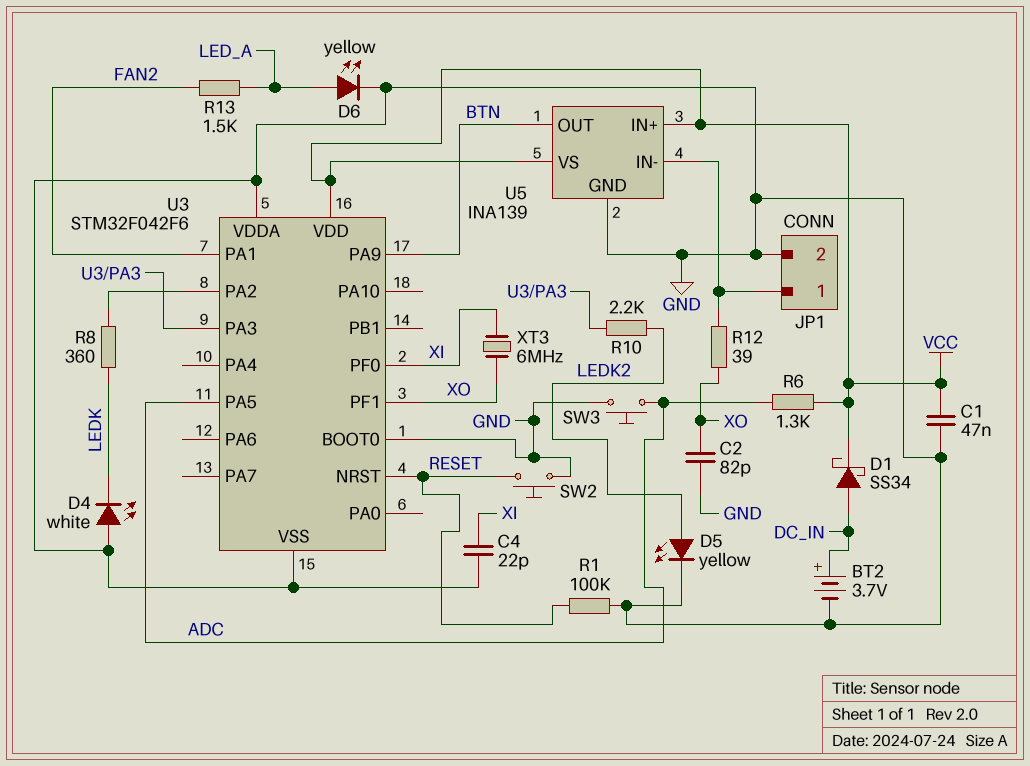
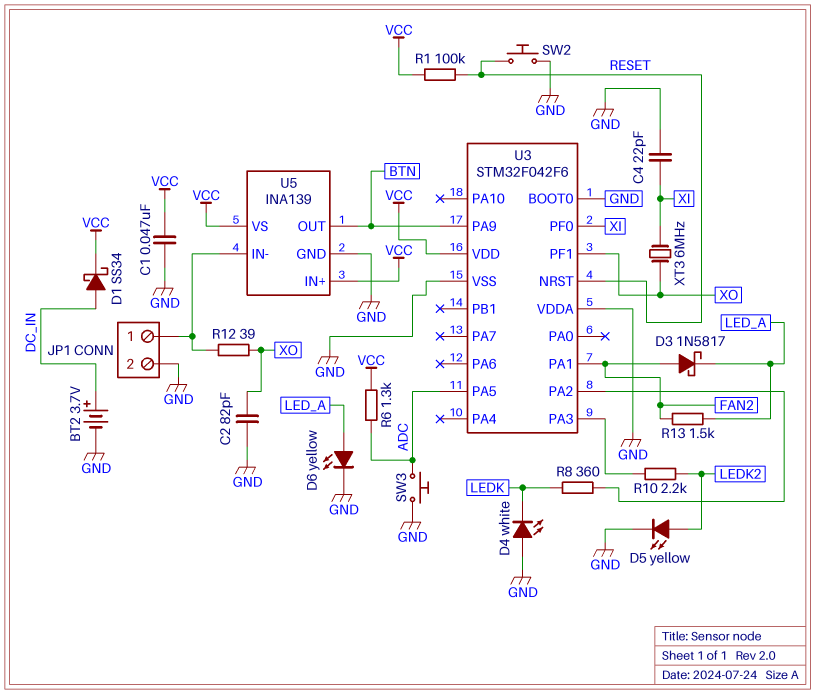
D3: none -> schottky 1N5817 (A FAN2, K LED_A)
R1: 100k (GND, RESET) -> 100k (RESET, VCC)

